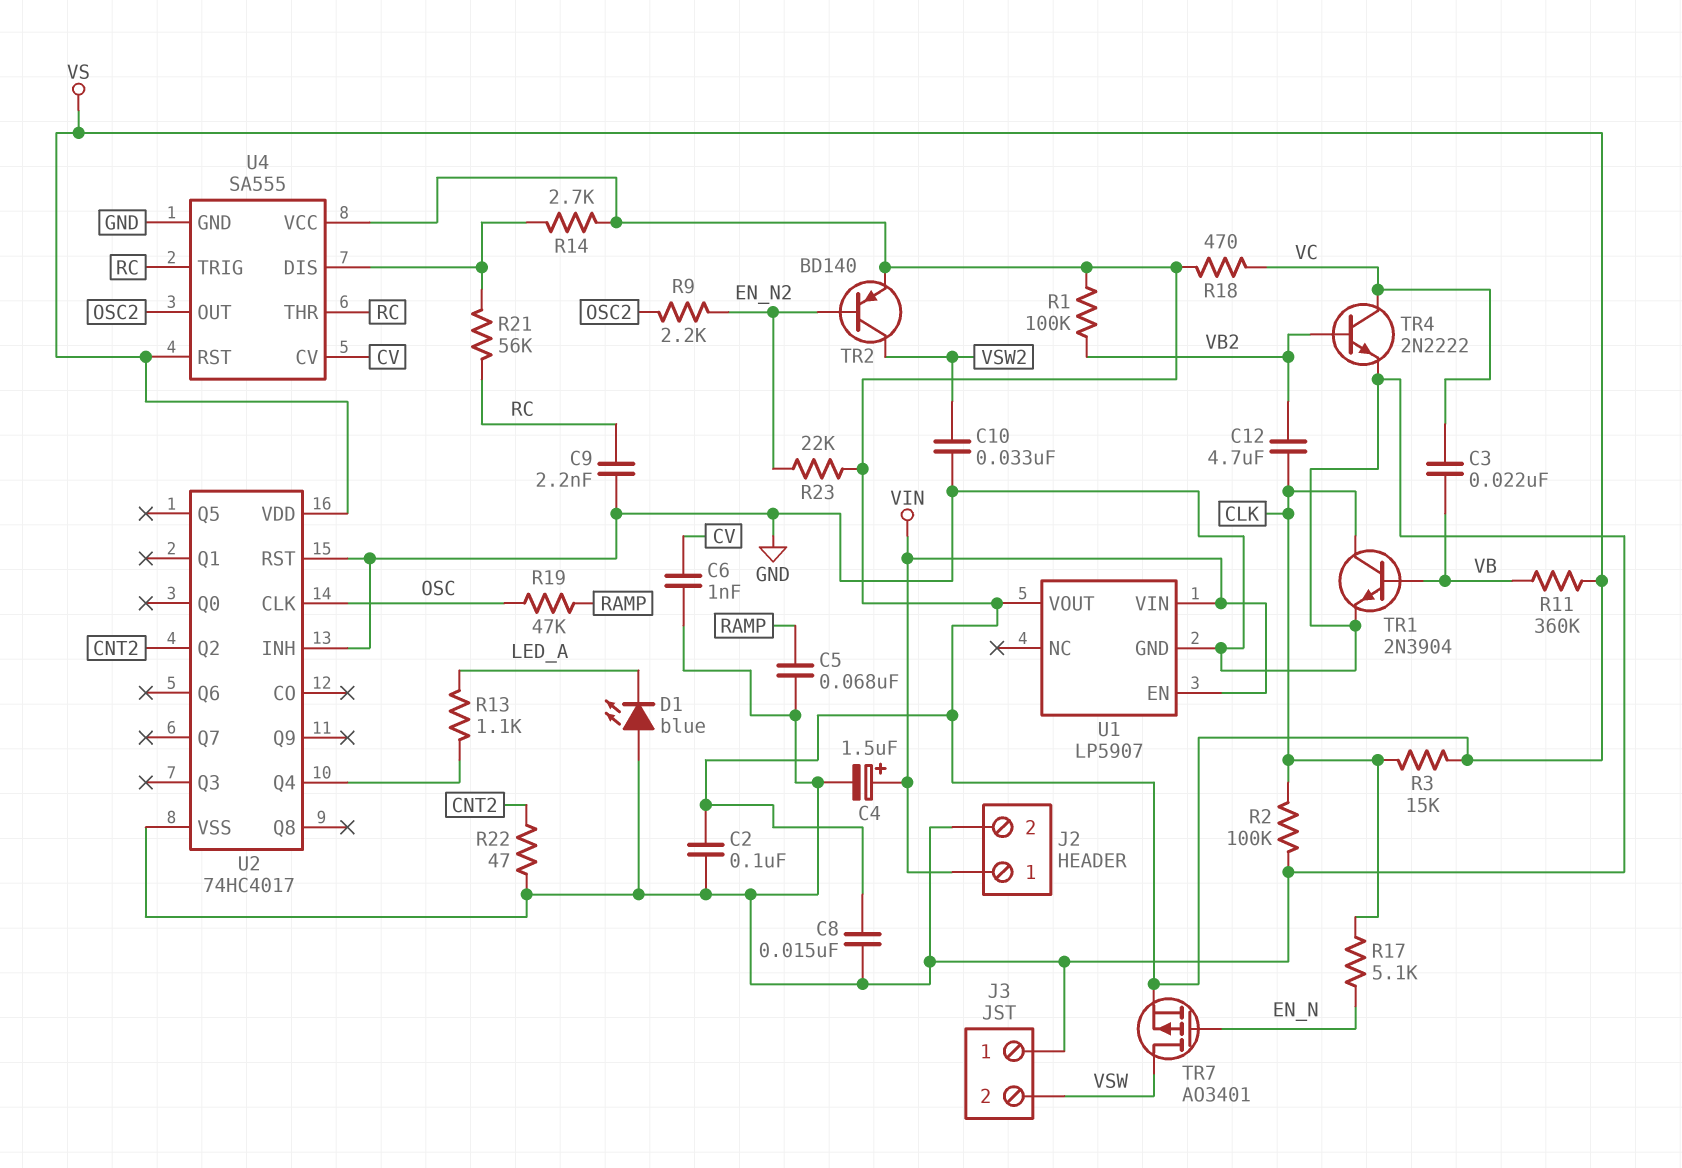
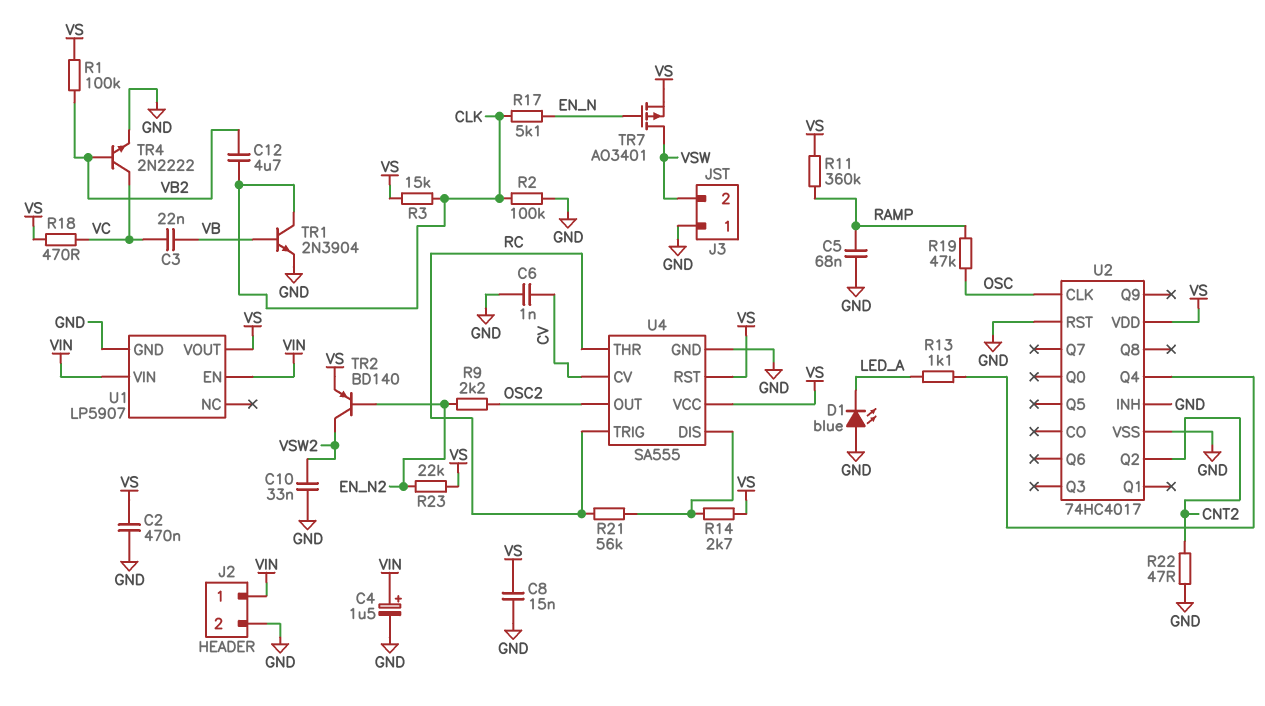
C2: 100nF (GND, VS) -> 470nF (GND, VS)
C9: 2.2nF (GND, RC) -> none
R11: 360k (VB, VS) -> 360k (RAMP, VS)

